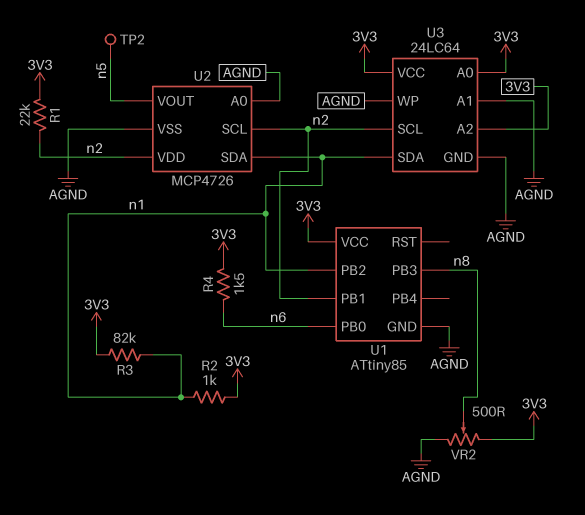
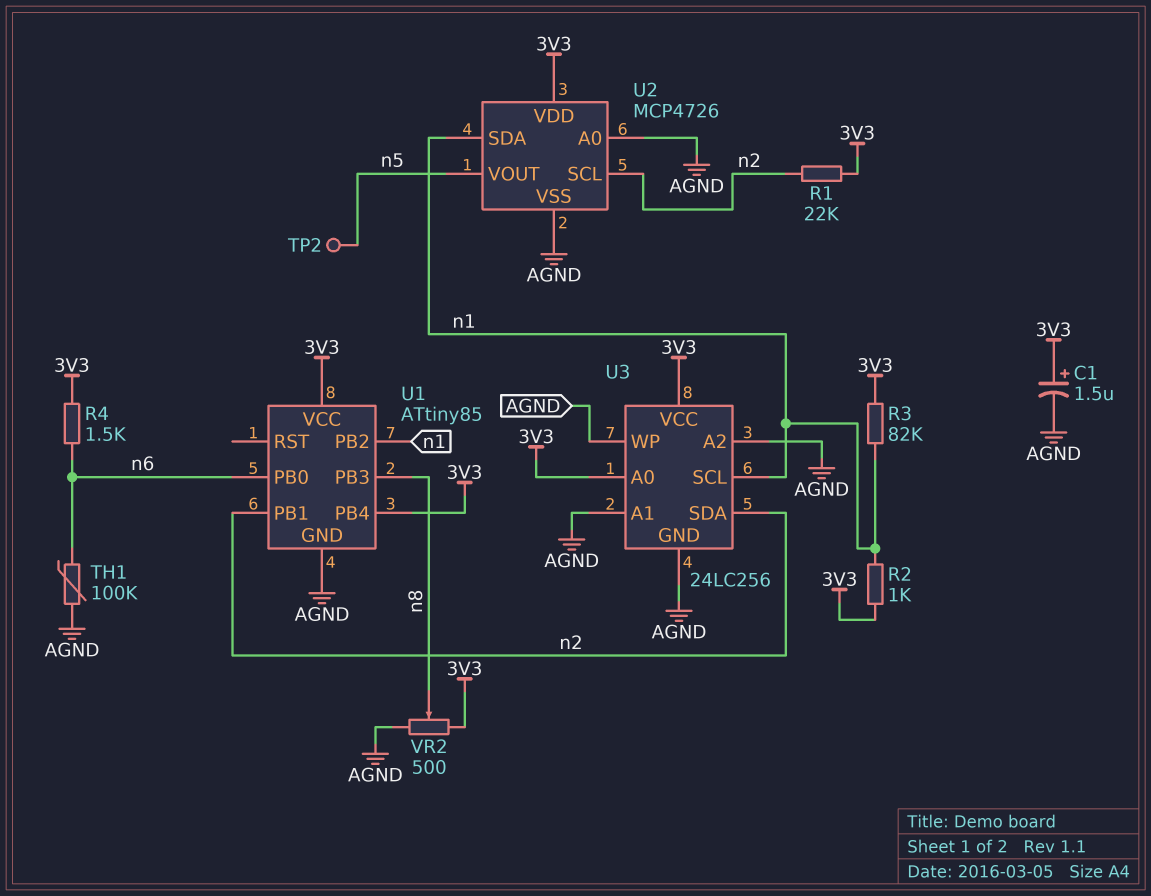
C1: none -> 1.5uF (plus 3V3, minus AGND)
TH1: none -> 100k (AGND, n6)
U1 pin PB4: none -> 3V3
U2 pin VDD: n2 -> 3V3
U3: 24LC64 -> 24LC256
U3 pin A2: 3V3 -> AGND
U3 pin SCL: n2 -> n1
U3 pin SDA: n1 -> n2

